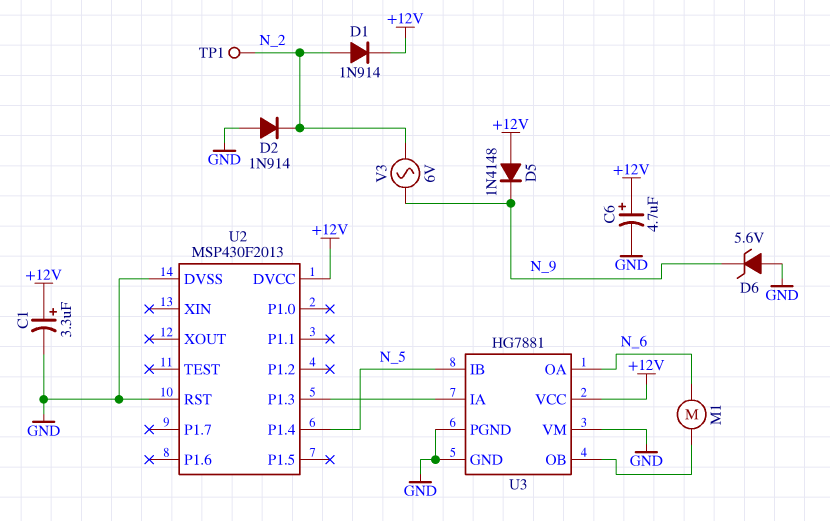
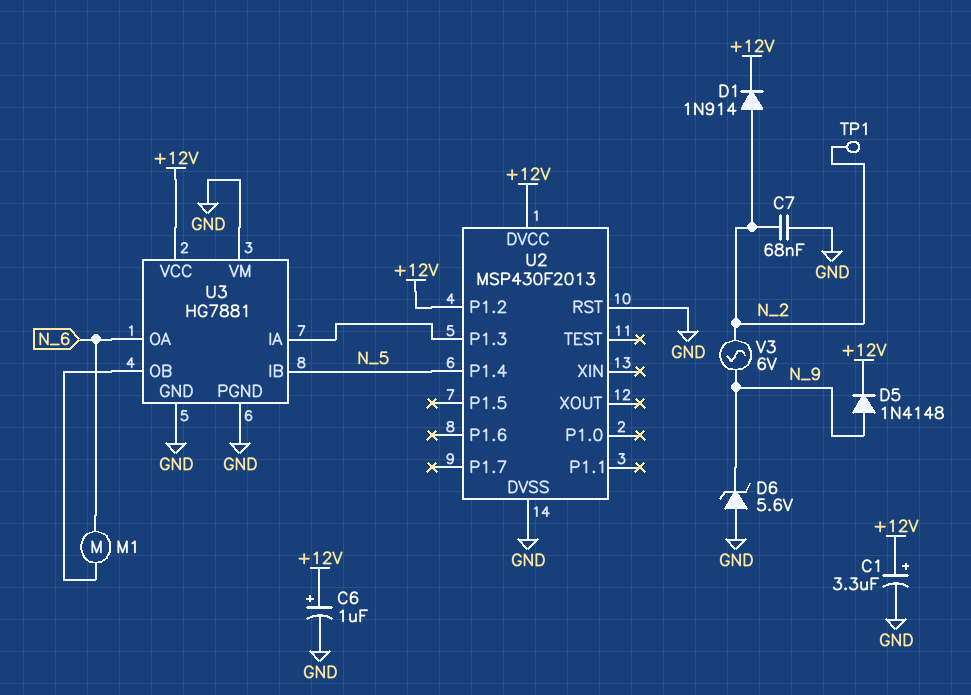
C6: 4.7uF (plus +12V, minus GND) -> 1uF (plus +12V, minus GND)
C7: none -> 68nF (GND, N_2)
D2: diode 1N914 (A GND, K N_2) -> none
D5: diode 1N4148 (A +12V, K N_9) -> diode 1N4148 (A N_9, K +12V)
U2 pin P1.2: none -> +12V

